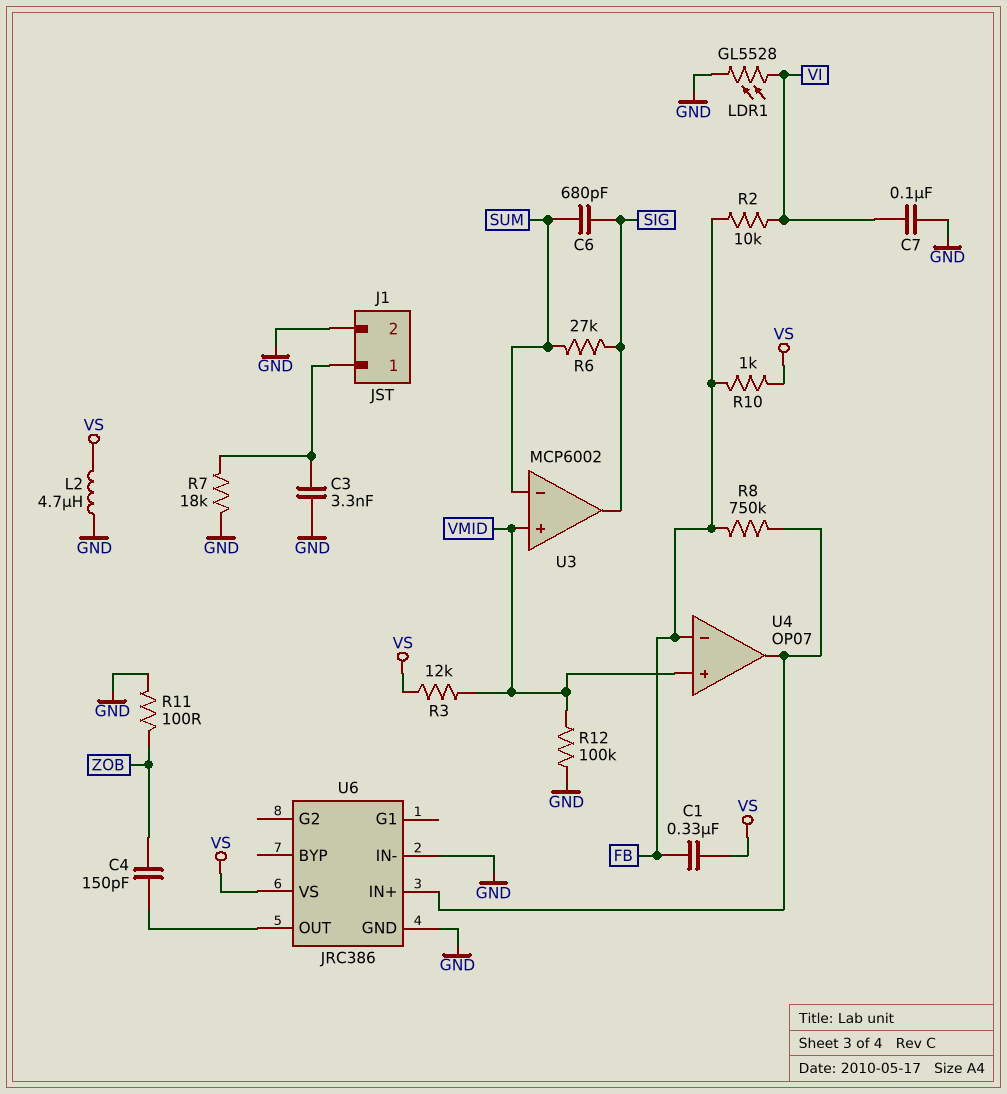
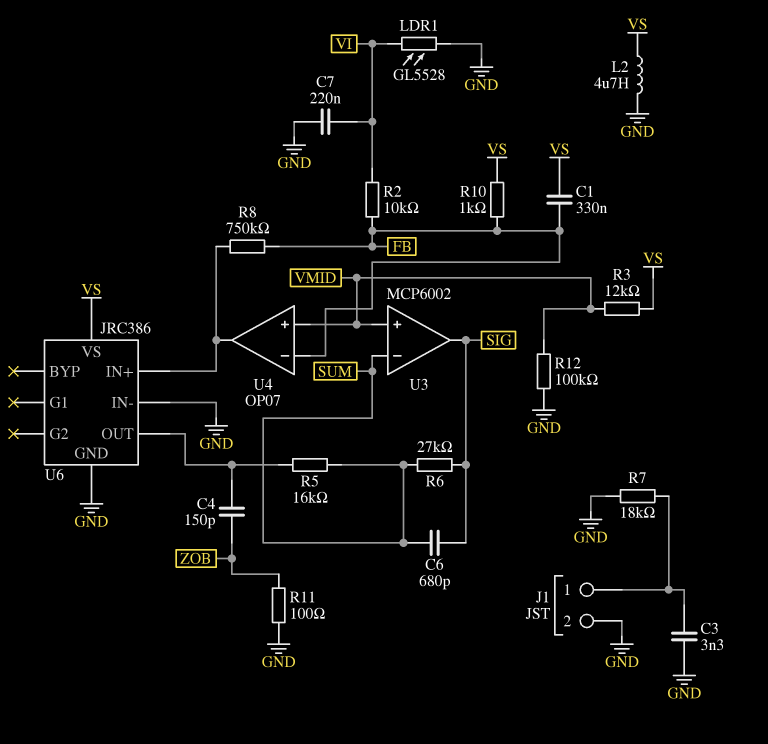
C7: 100nF (GND, VI) -> 220nF (GND, VI)
R5: none -> 16k (SUM, U6/OUT)

